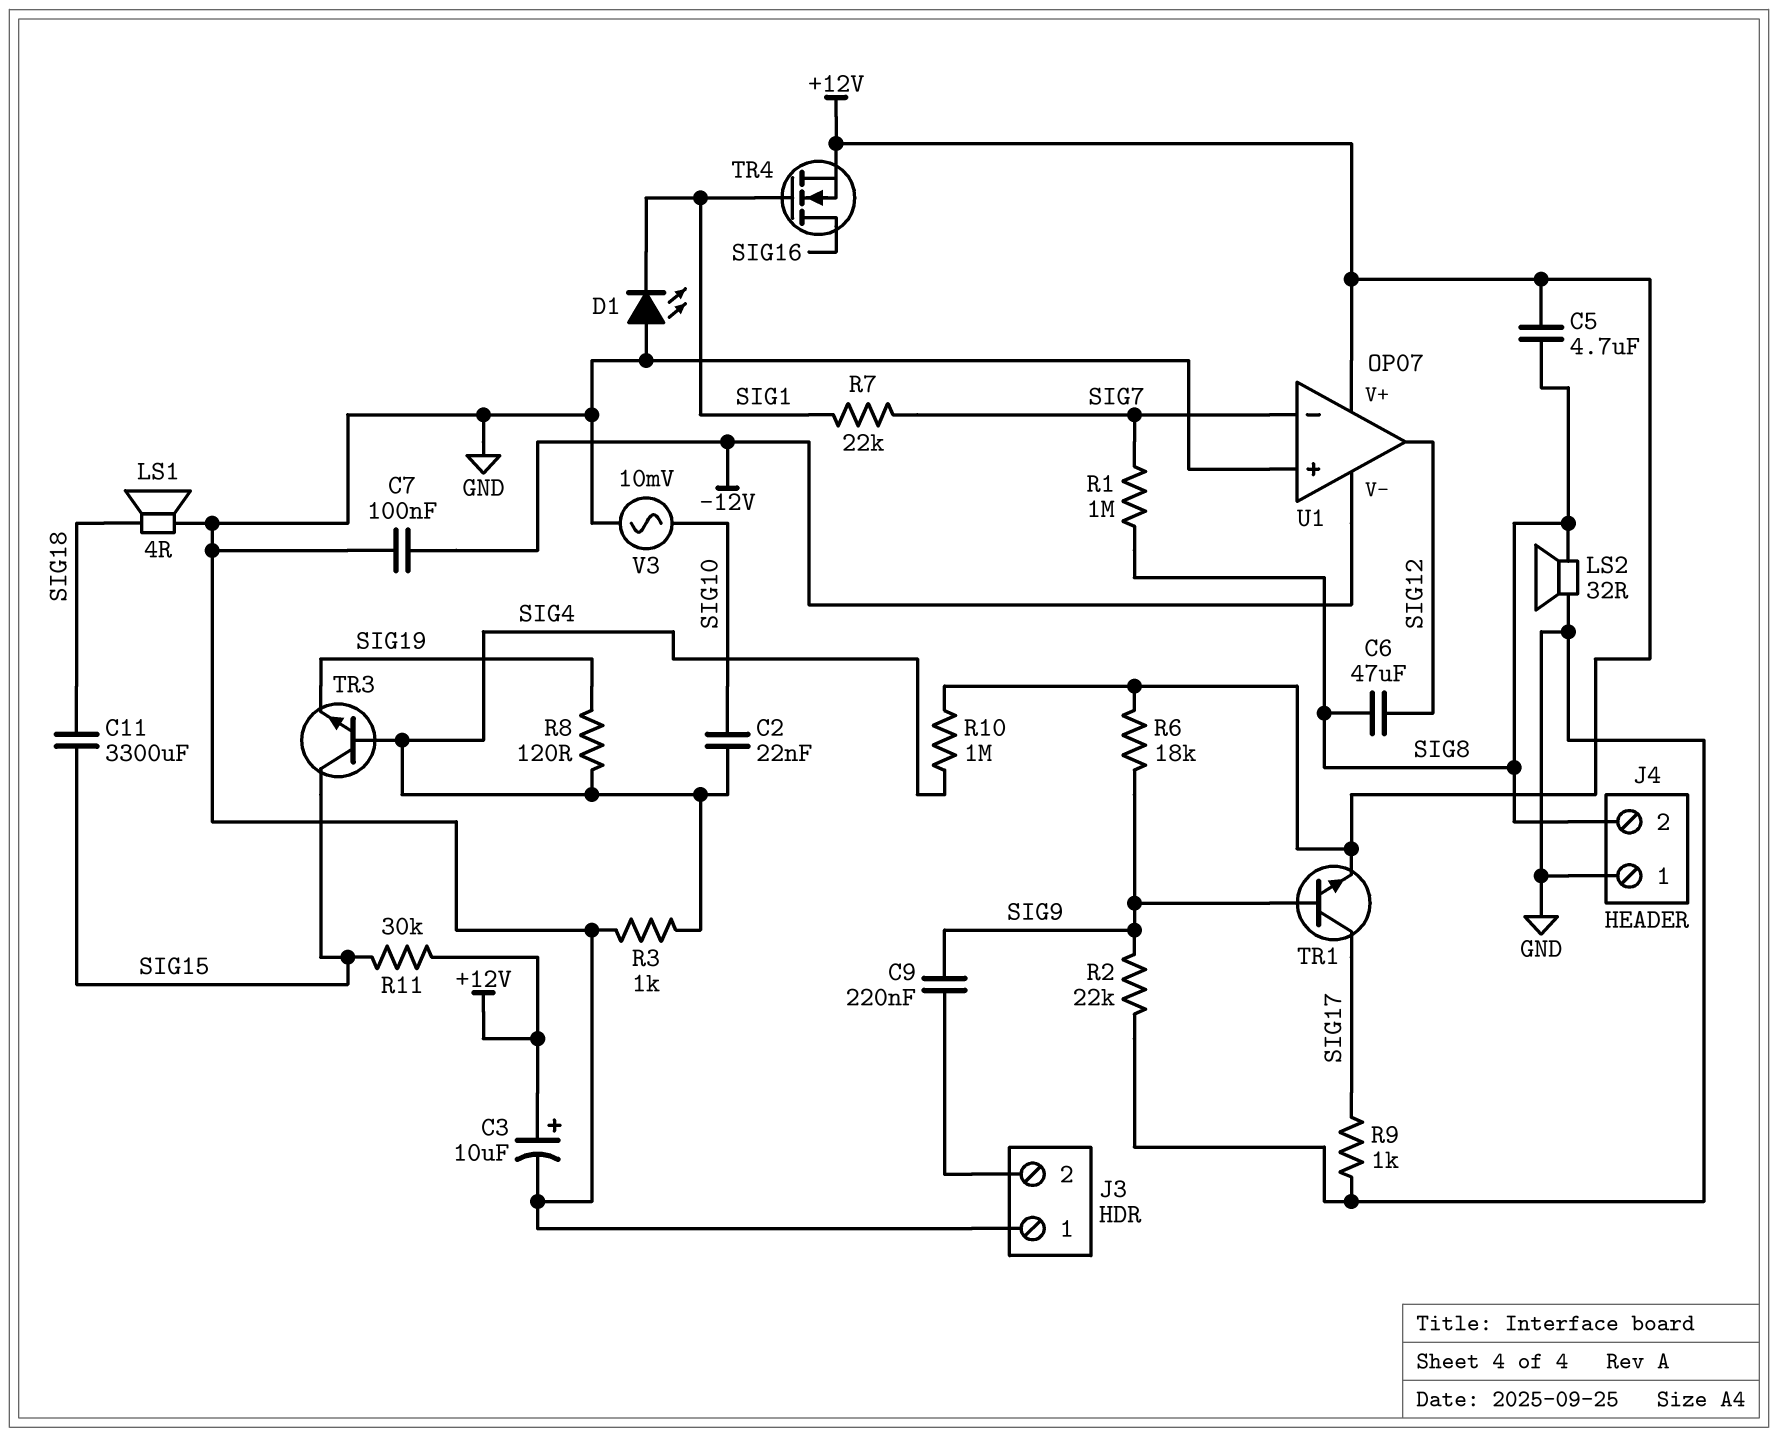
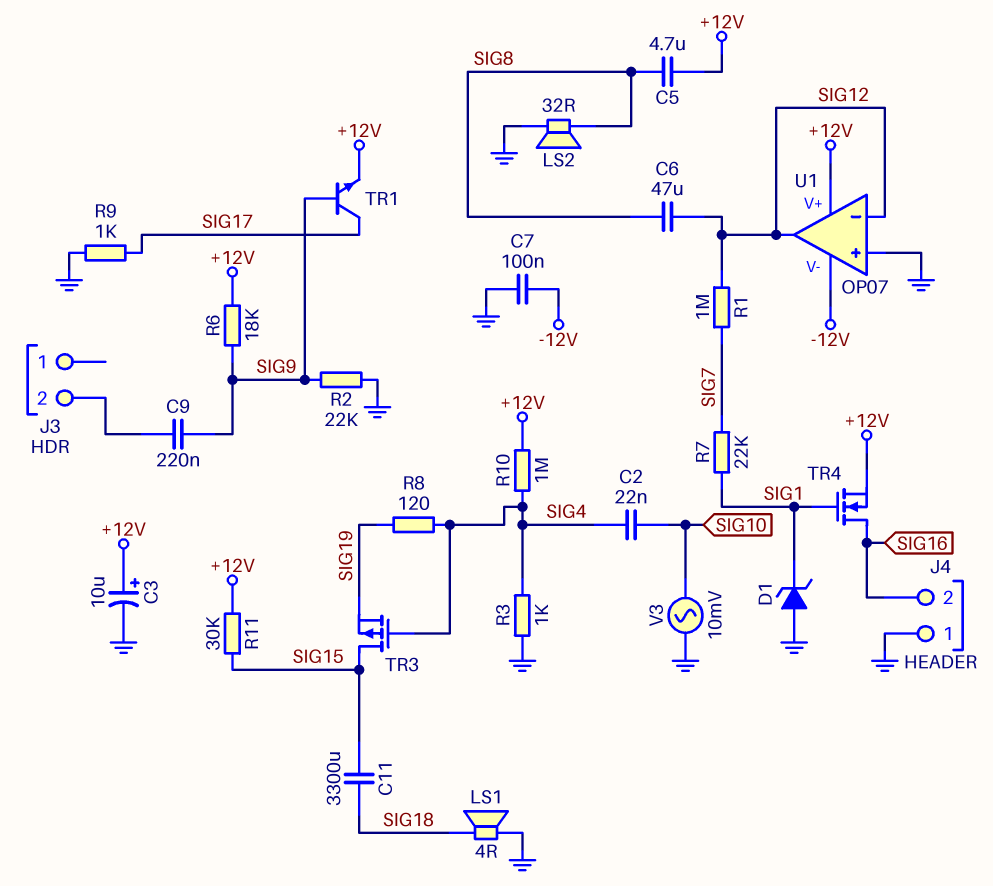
D1: LED (A GND, K SIG1) -> zener (A GND, K SIG1)
J3 pin 1: GND -> none
J4 pin 2: SIG8 -> SIG16
R1: 1M (SIG7, SIG8) -> 1M (SIG7, SIG12)
TR3: NPN (B SIG4, C SIG15, E SIG19) -> PMOS (G SIG4, D SIG15, S SIG19)
U1 pin in-: SIG7 -> SIG12

